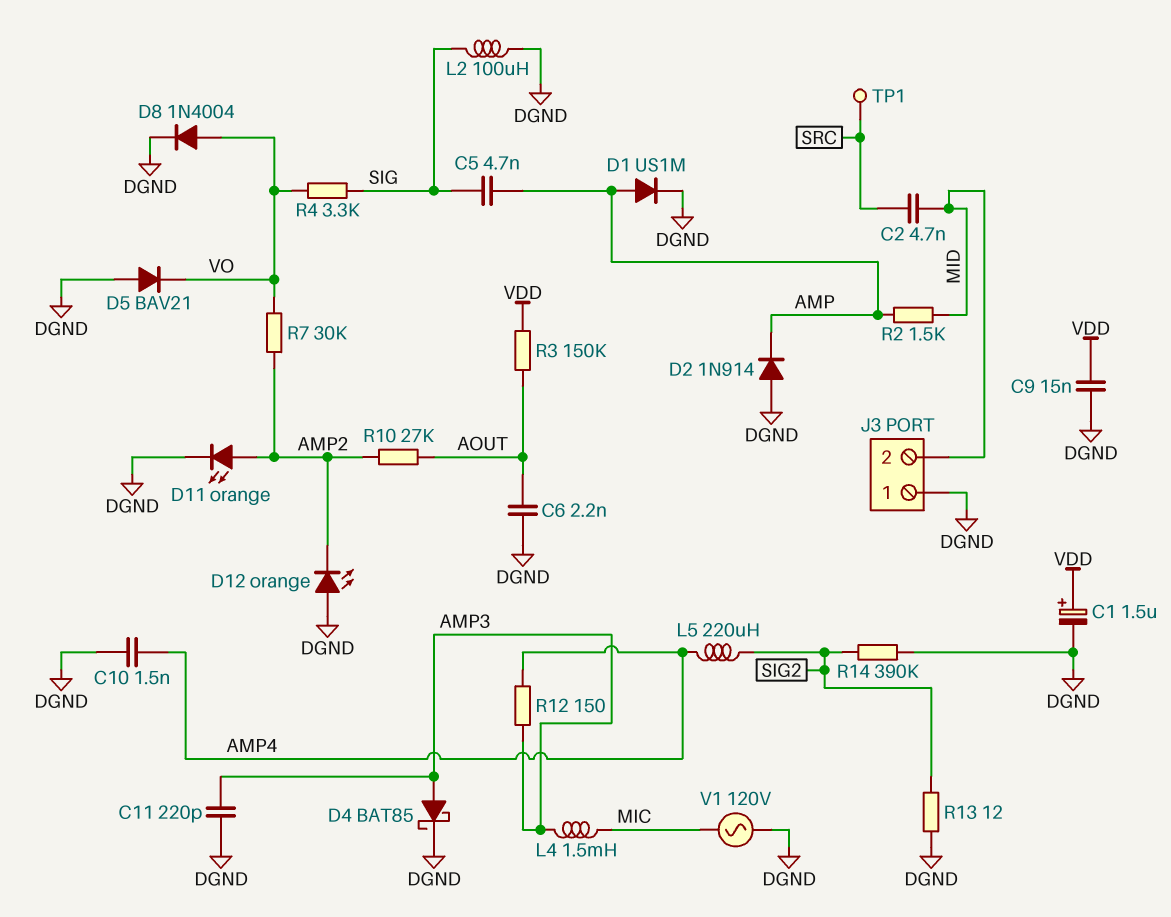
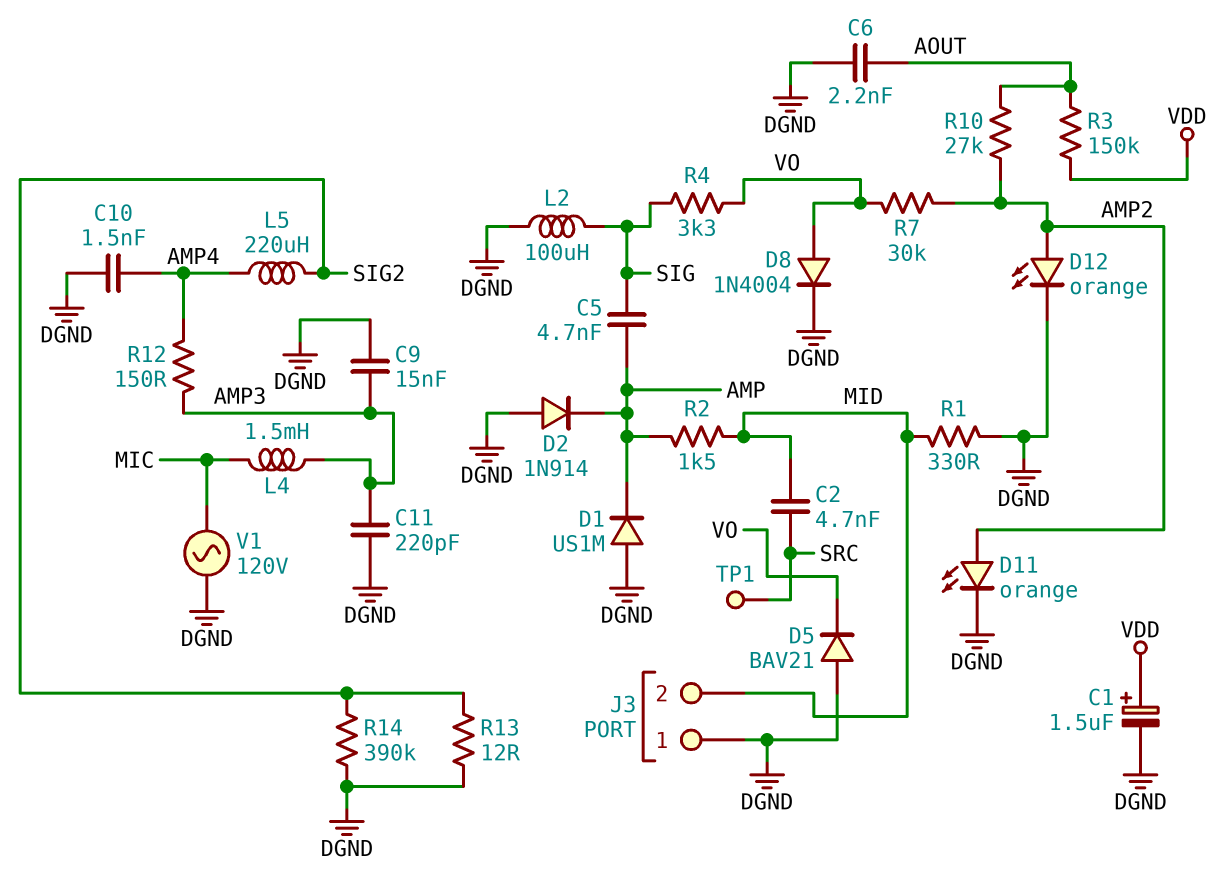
C9: 15nF (DGND, VDD) -> 15nF (AMP3, DGND)
D1: diode US1M (A AMP, K DGND) -> diode US1M (A DGND, K AMP)
D4: schottky BAT85 (A AMP3, K DGND) -> none
D12: LED orange (A DGND, K AMP2) -> LED orange (A AMP2, K DGND)
R1: none -> 330 (DGND, MID)

